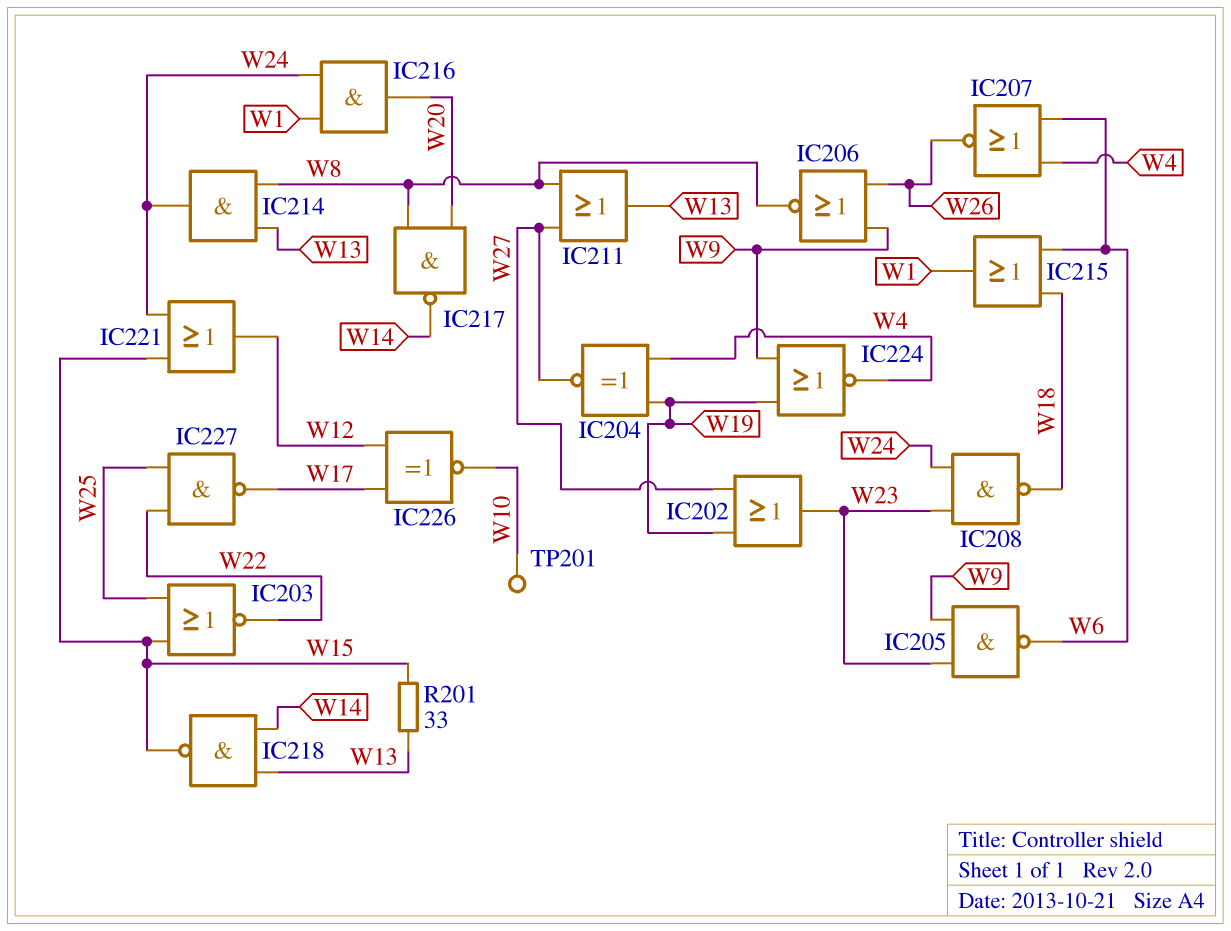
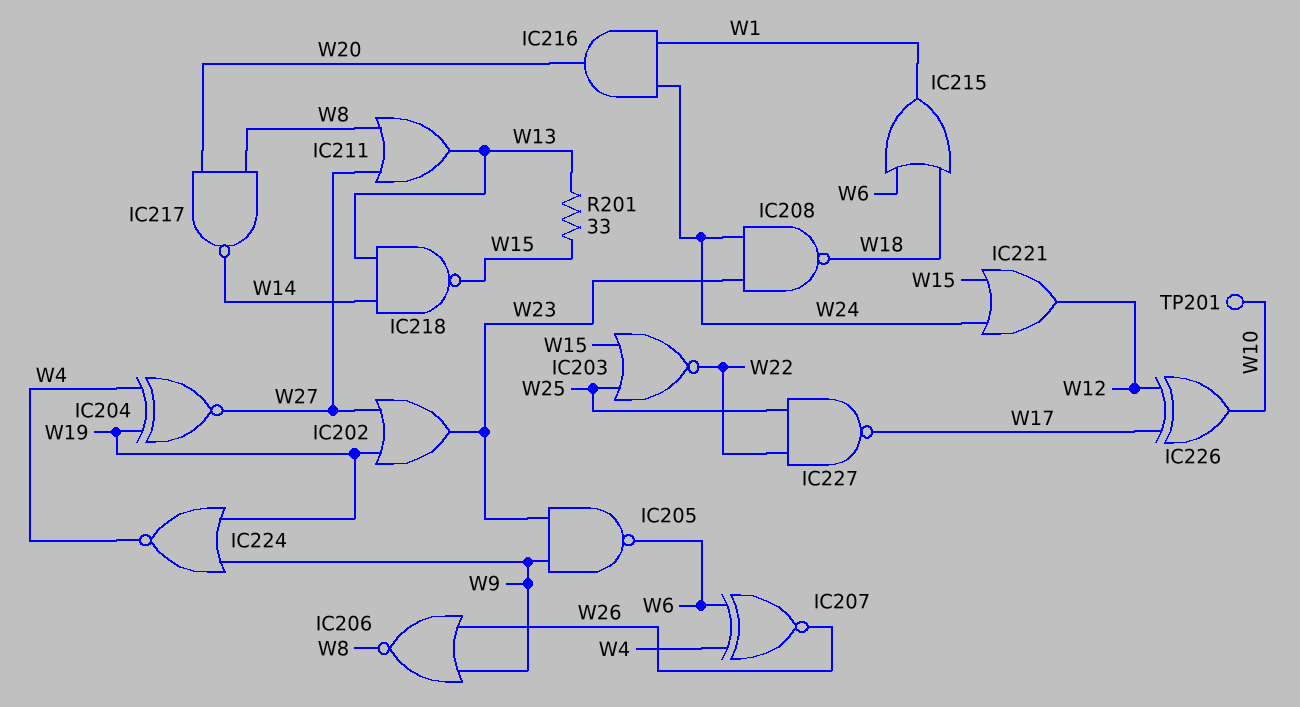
IC207: NOR (in W4, in W6, out W26) -> XNOR (in W4, in W6, out W26)
IC214: AND (in W8, in W13, out W24) -> none
IC226: XNOR (in W12, in W17, out W10) -> XOR (in W12, in W17, out W10)

